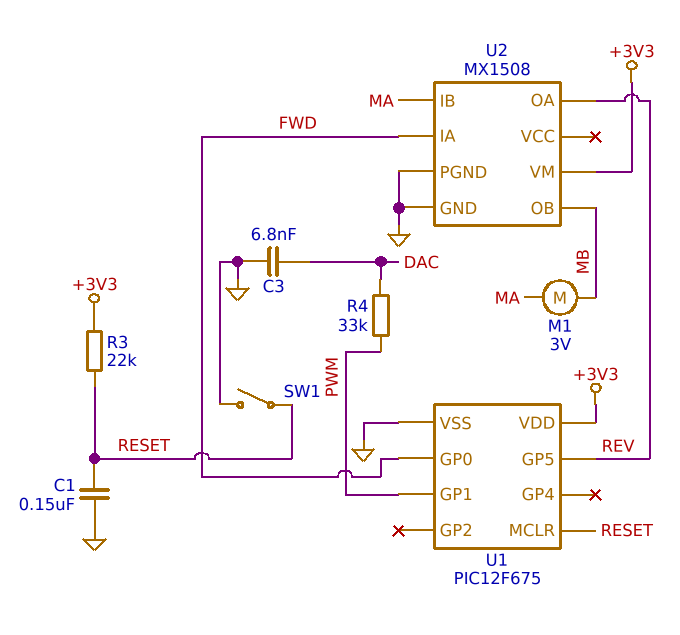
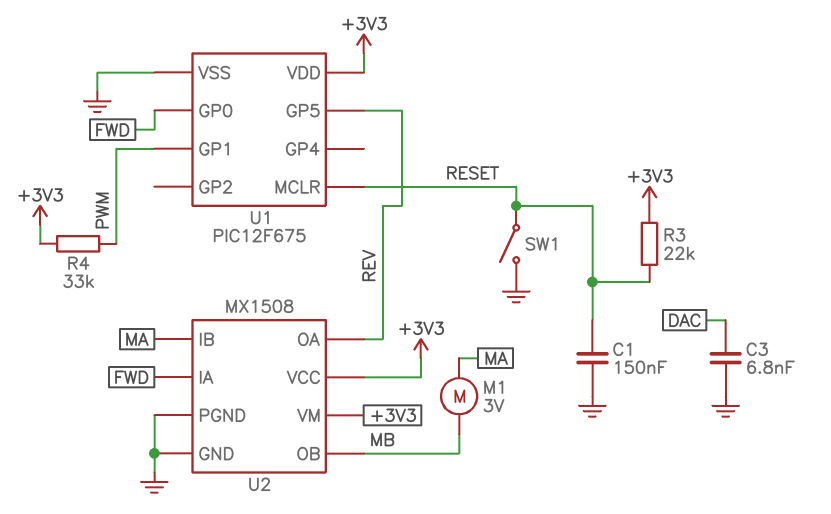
R4: 33k (DAC, PWM) -> 33k (+3V3, PWM)
U2 pin VCC: none -> +3V3

